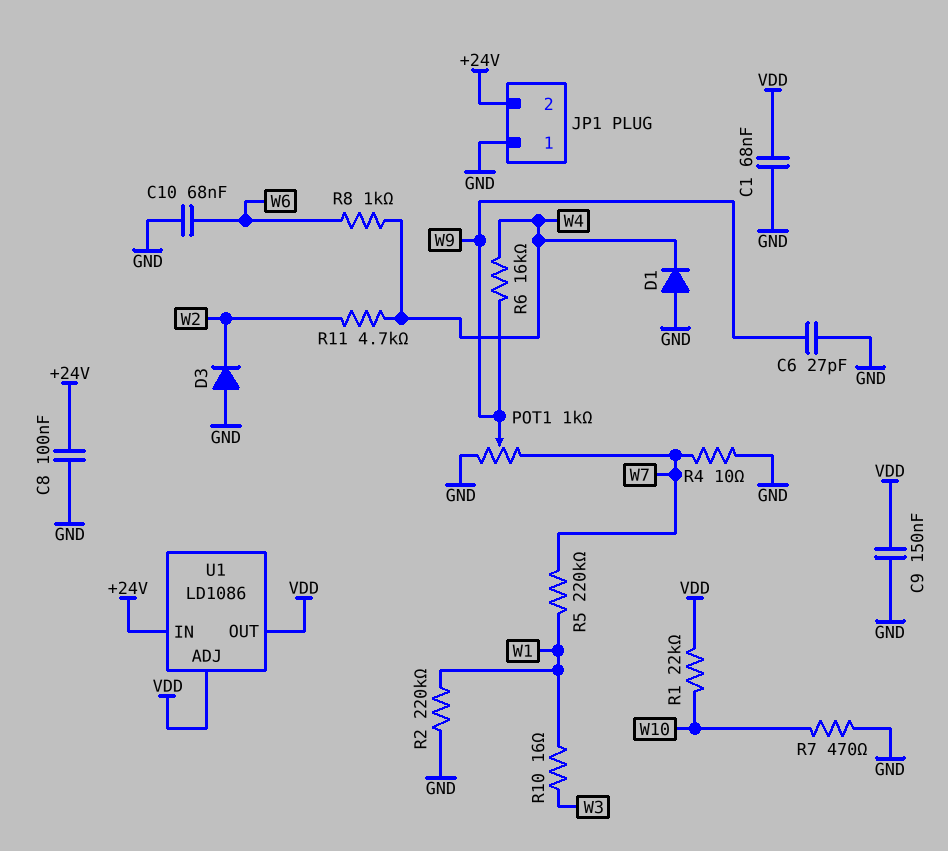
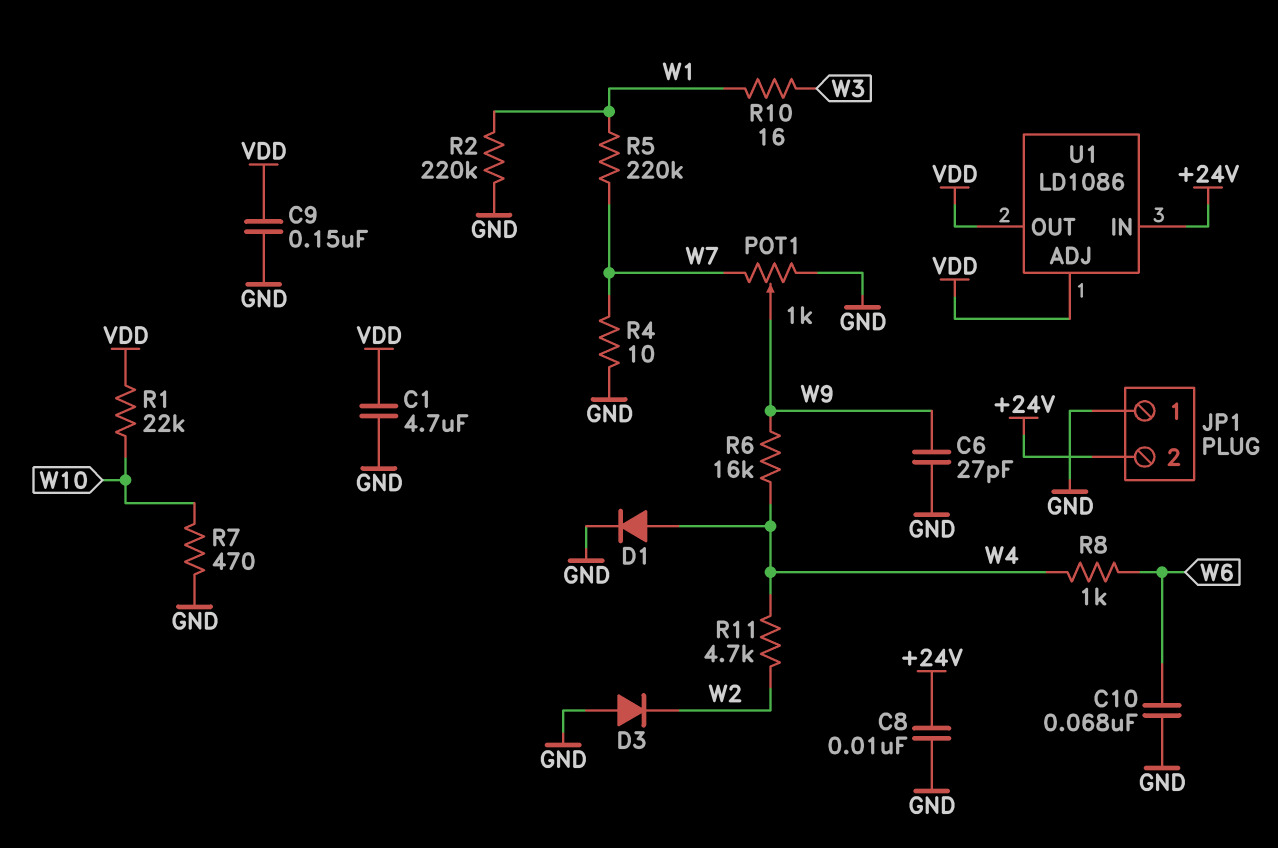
C1: 68nF (GND, VDD) -> 4.7uF (GND, VDD)
C8: 100nF (+24V, GND) -> 10nF (+24V, GND)
D1: diode (A GND, K W4) -> diode (A W4, K GND)

